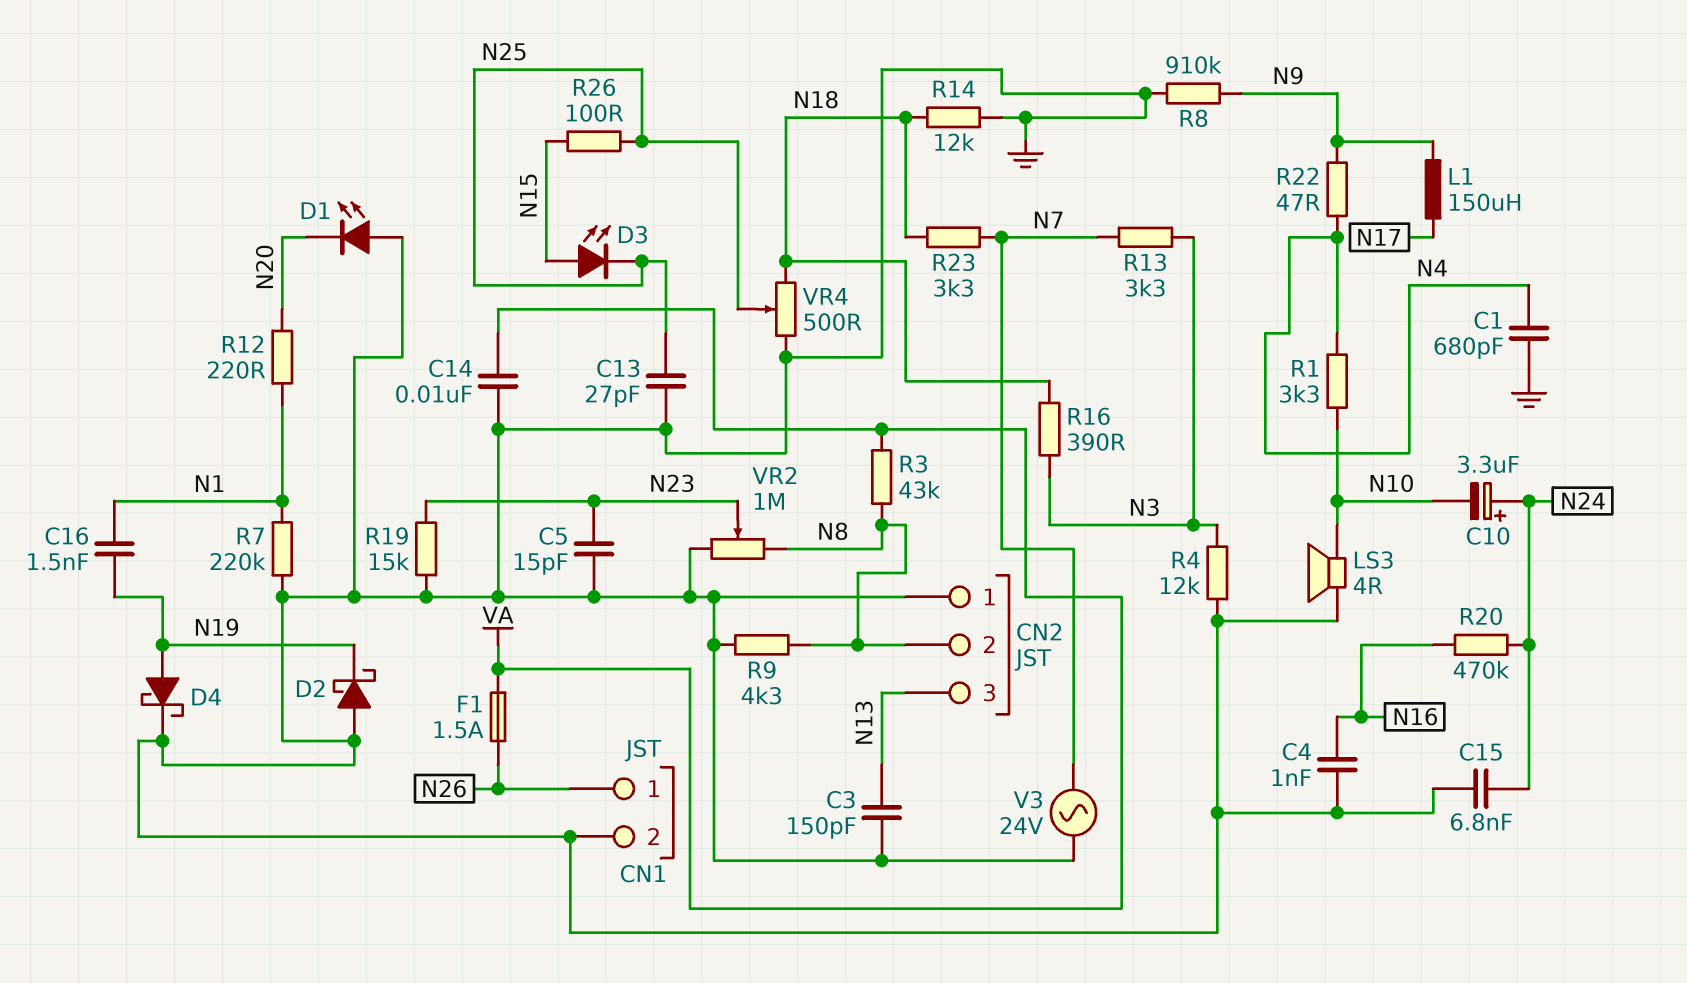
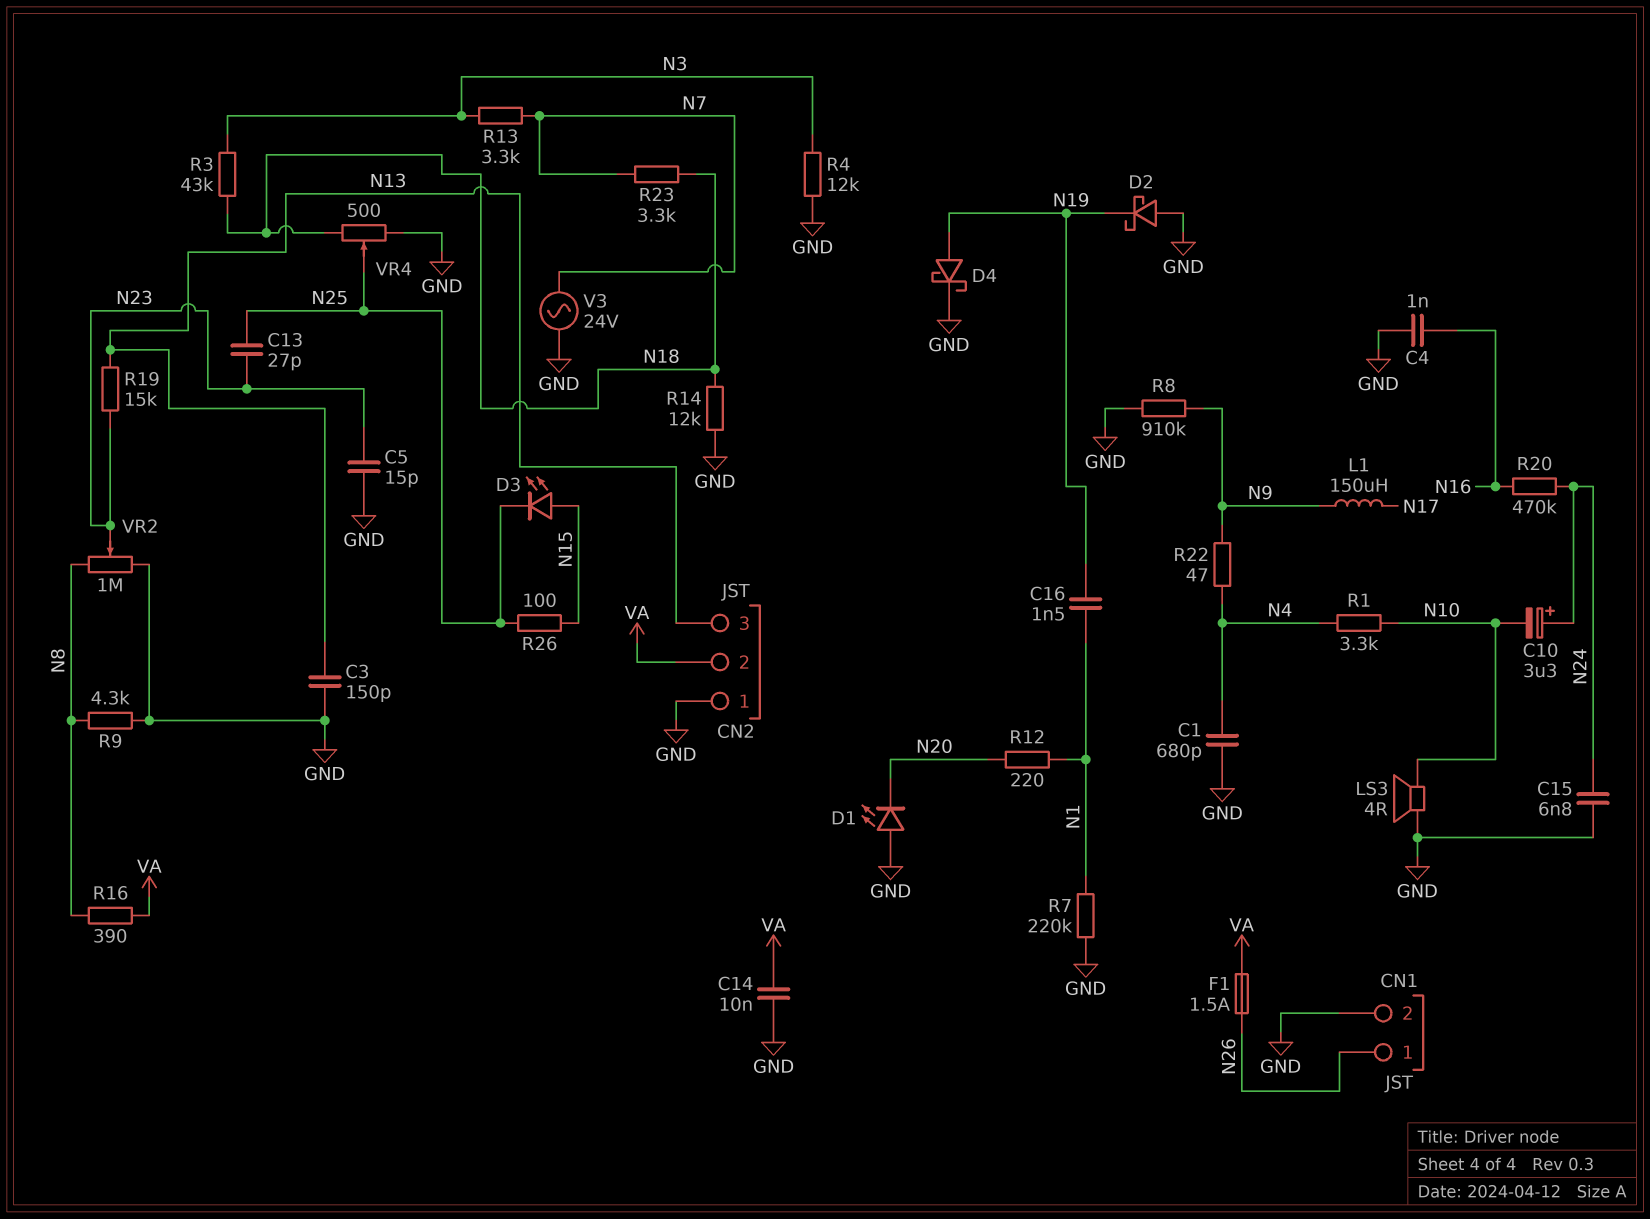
C13: 27pF (GND, N25) -> 27pF (N23, N25)
CN2 pin 2: N8 -> VA
R3: 43k (N8, VA) -> 43k (N3, N18)
R16: 390 (N3, N18) -> 390 (N8, VA)
R19: 15k (GND, N23) -> 15k (N13, N23)

